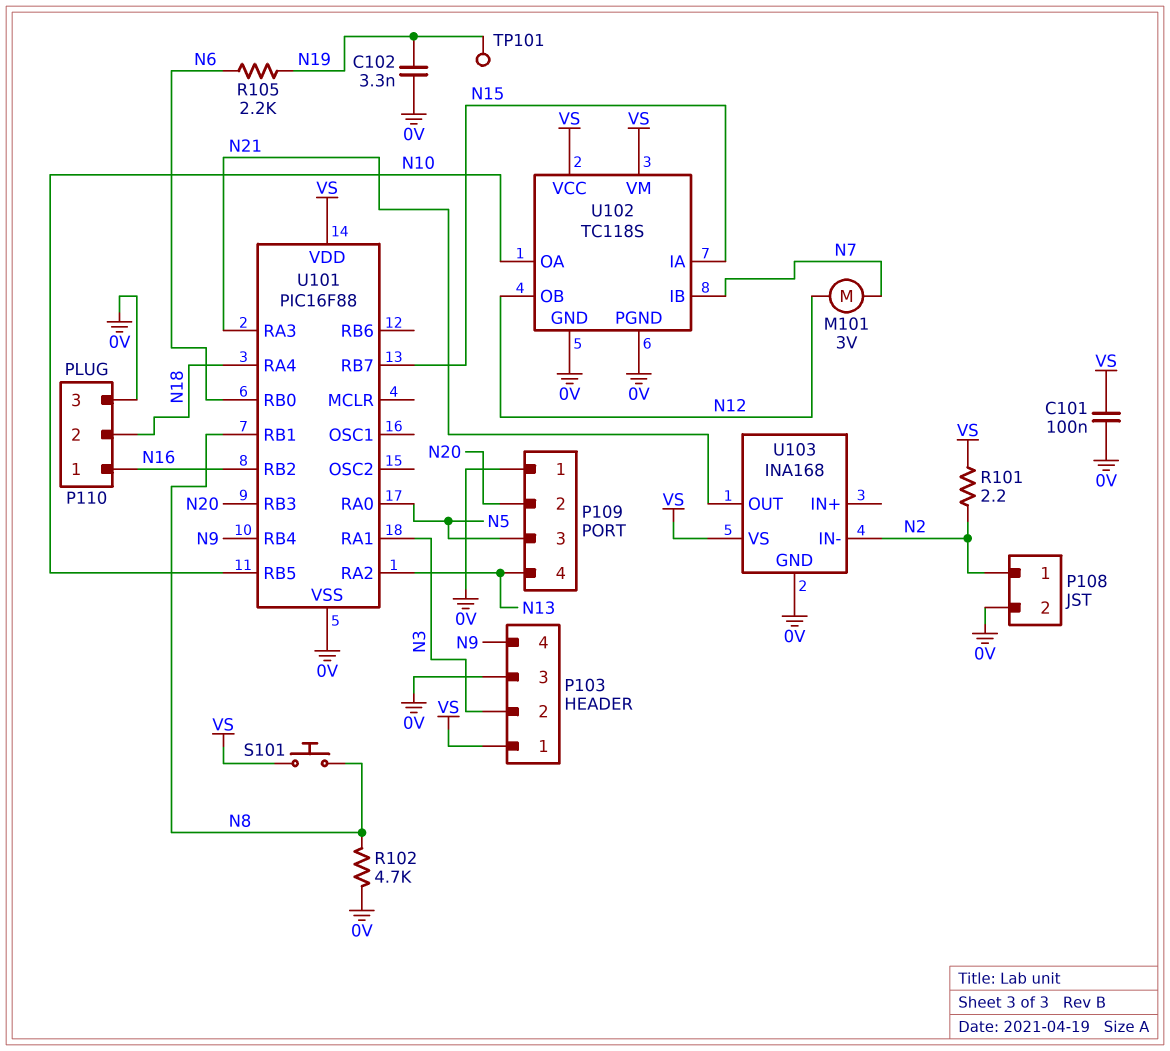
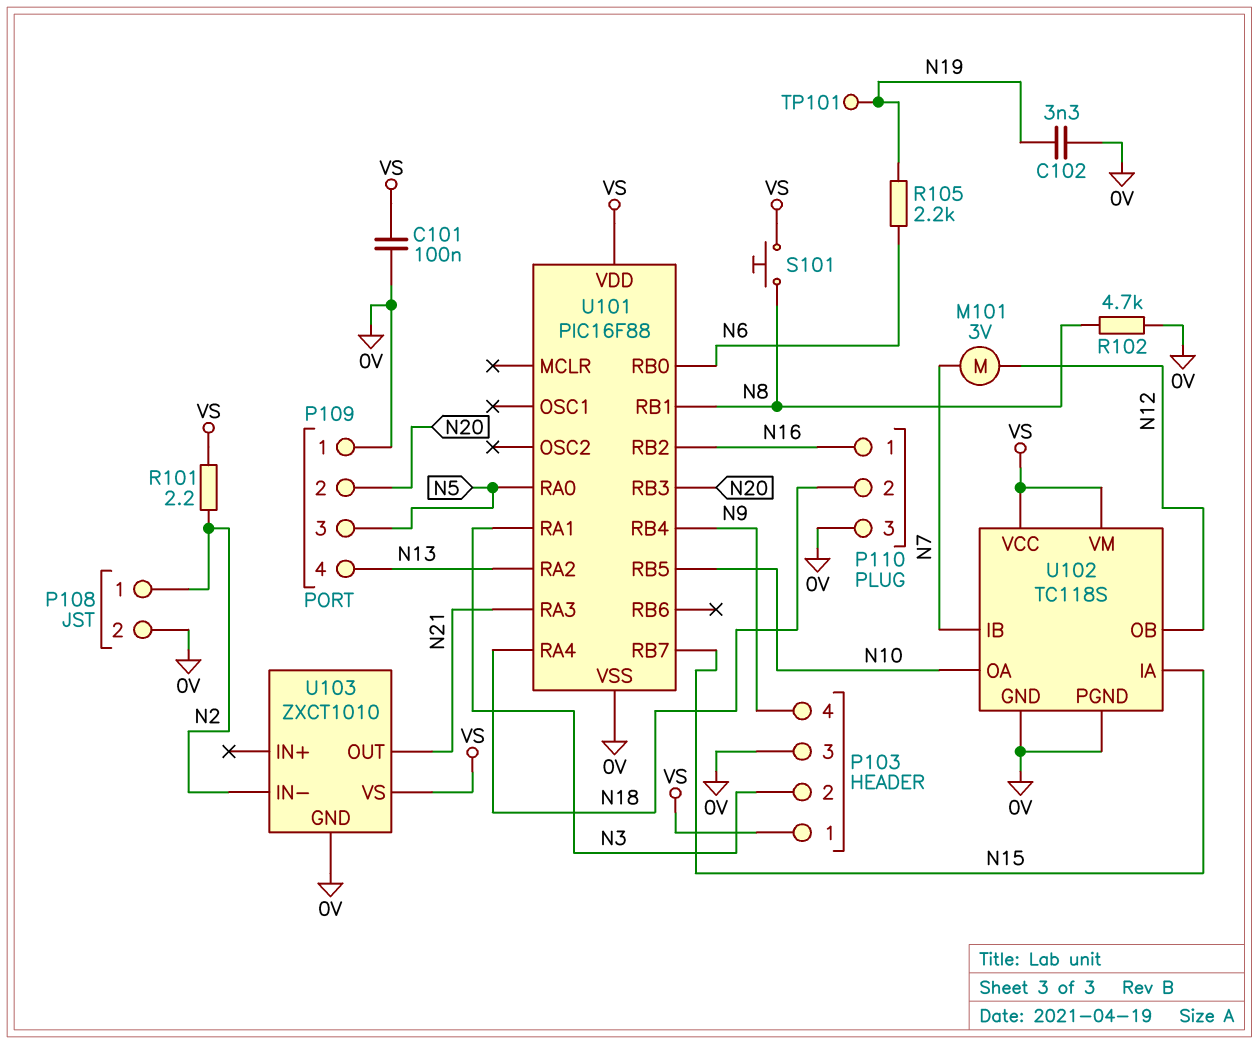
U103: INA168 -> ZXCT1010

